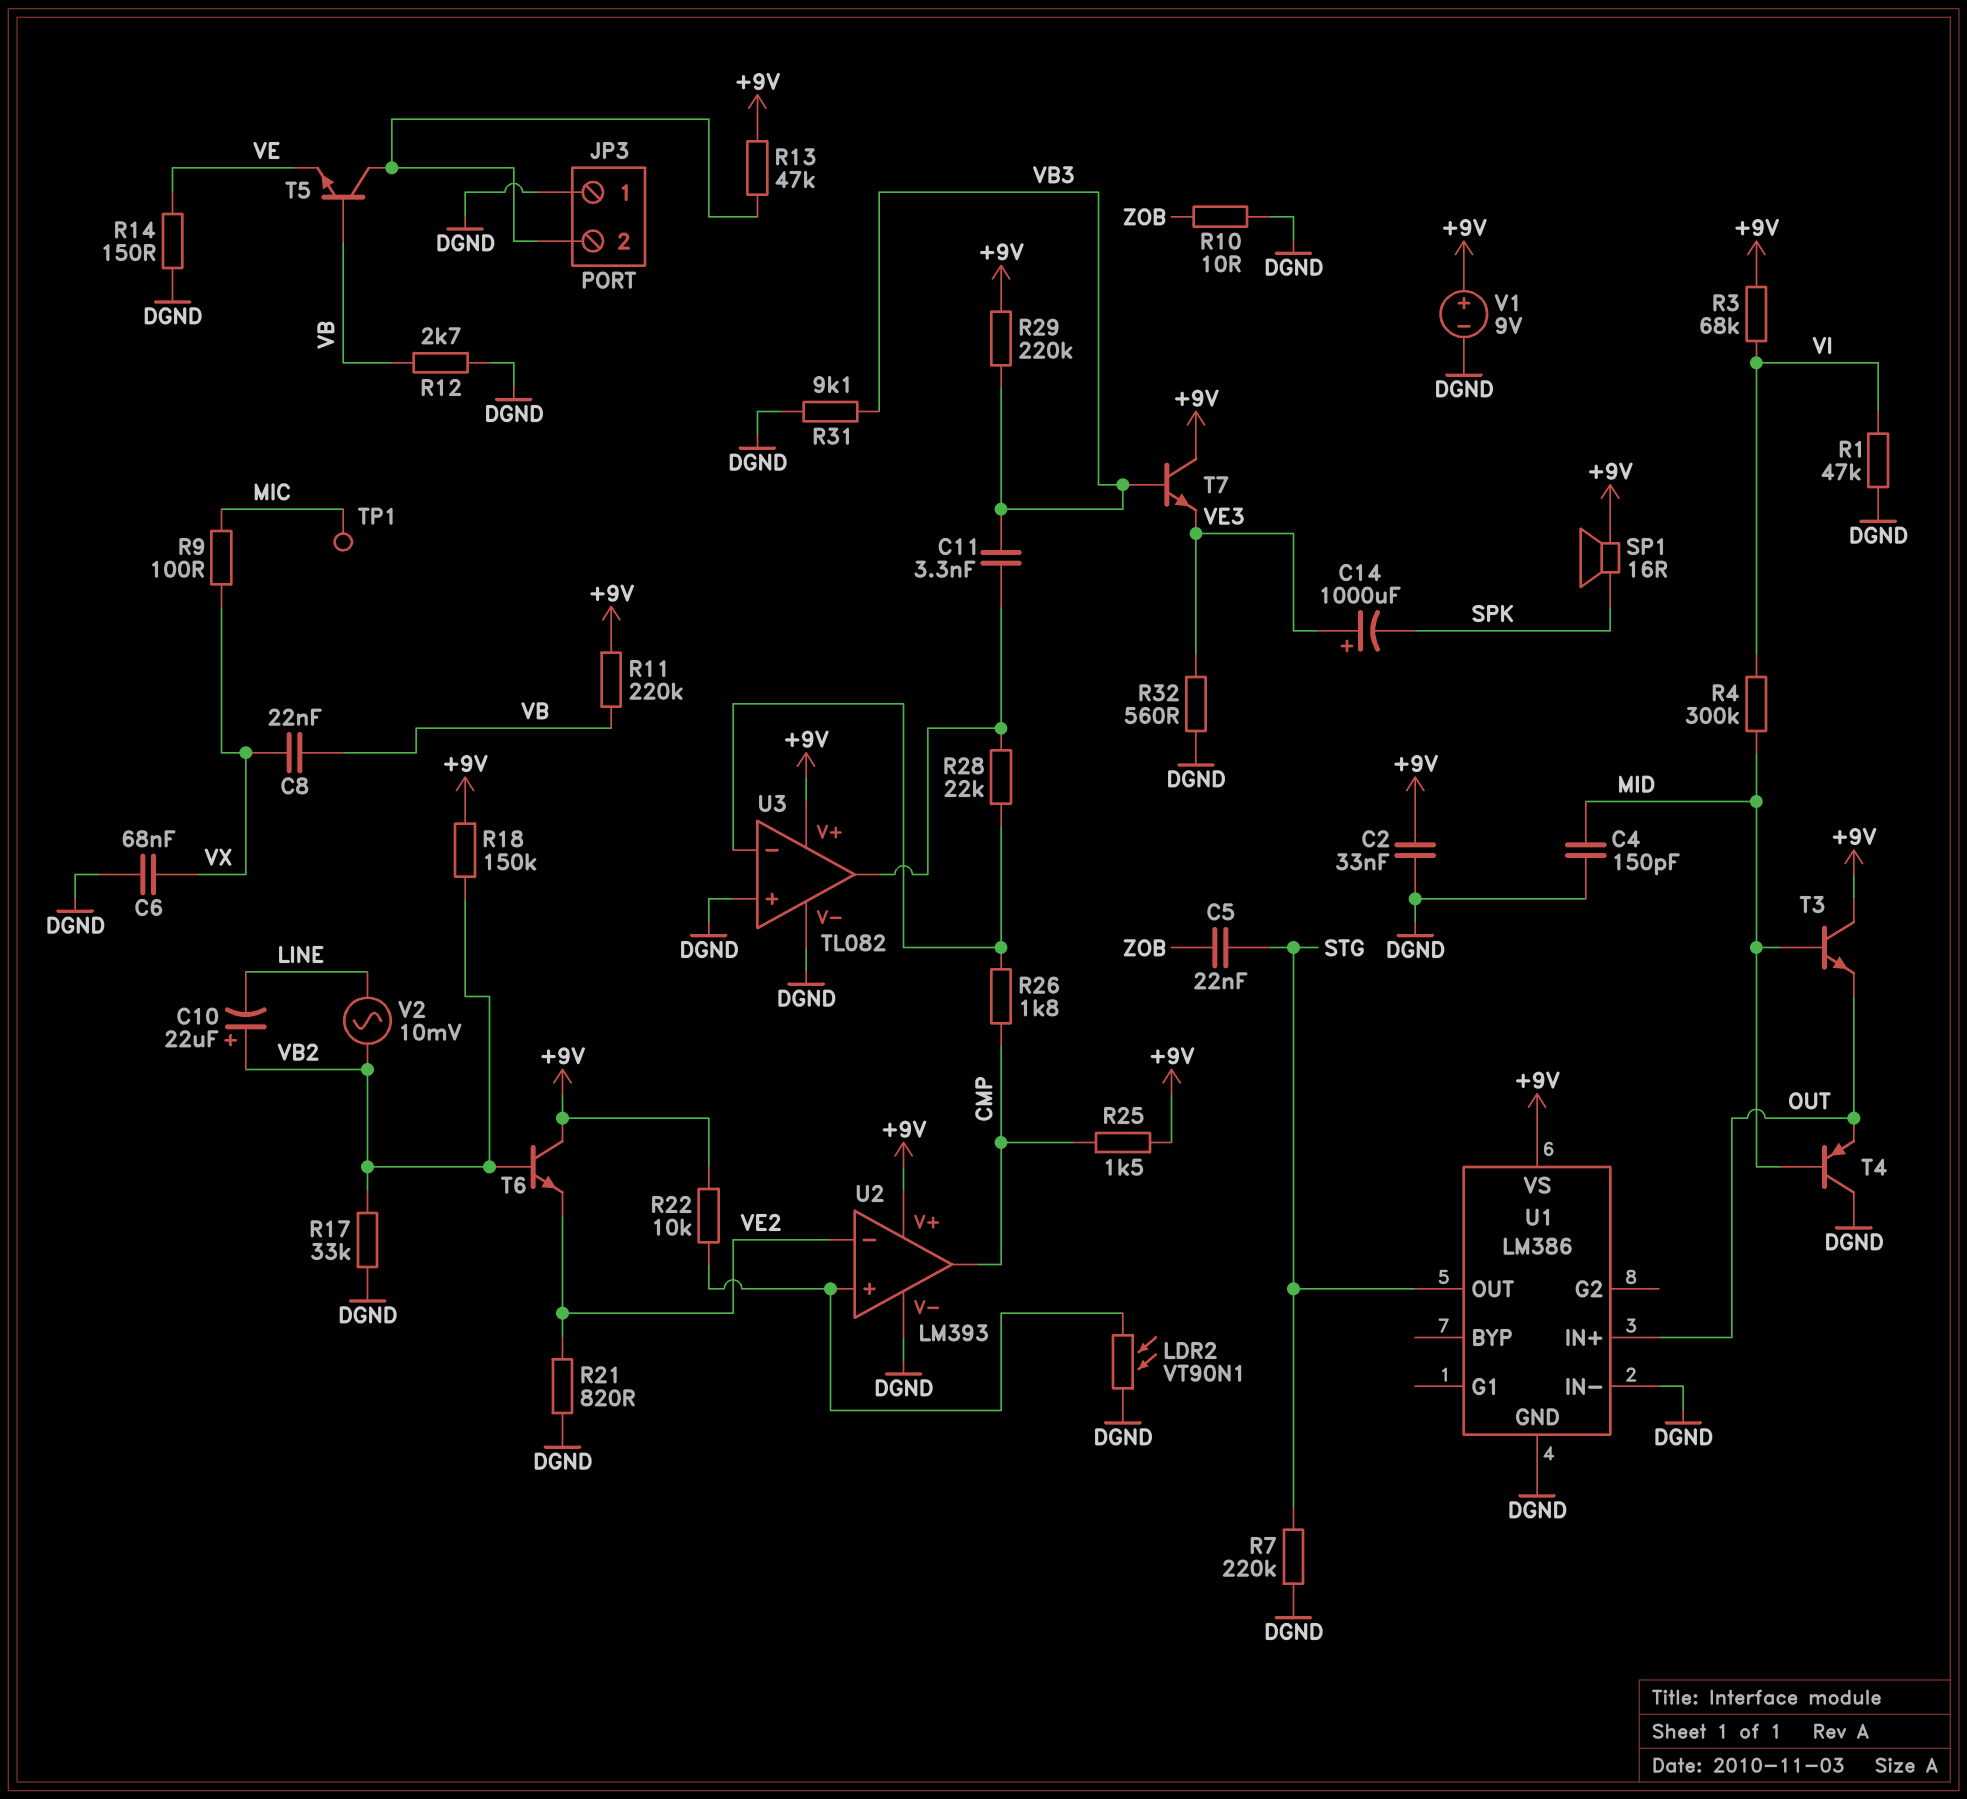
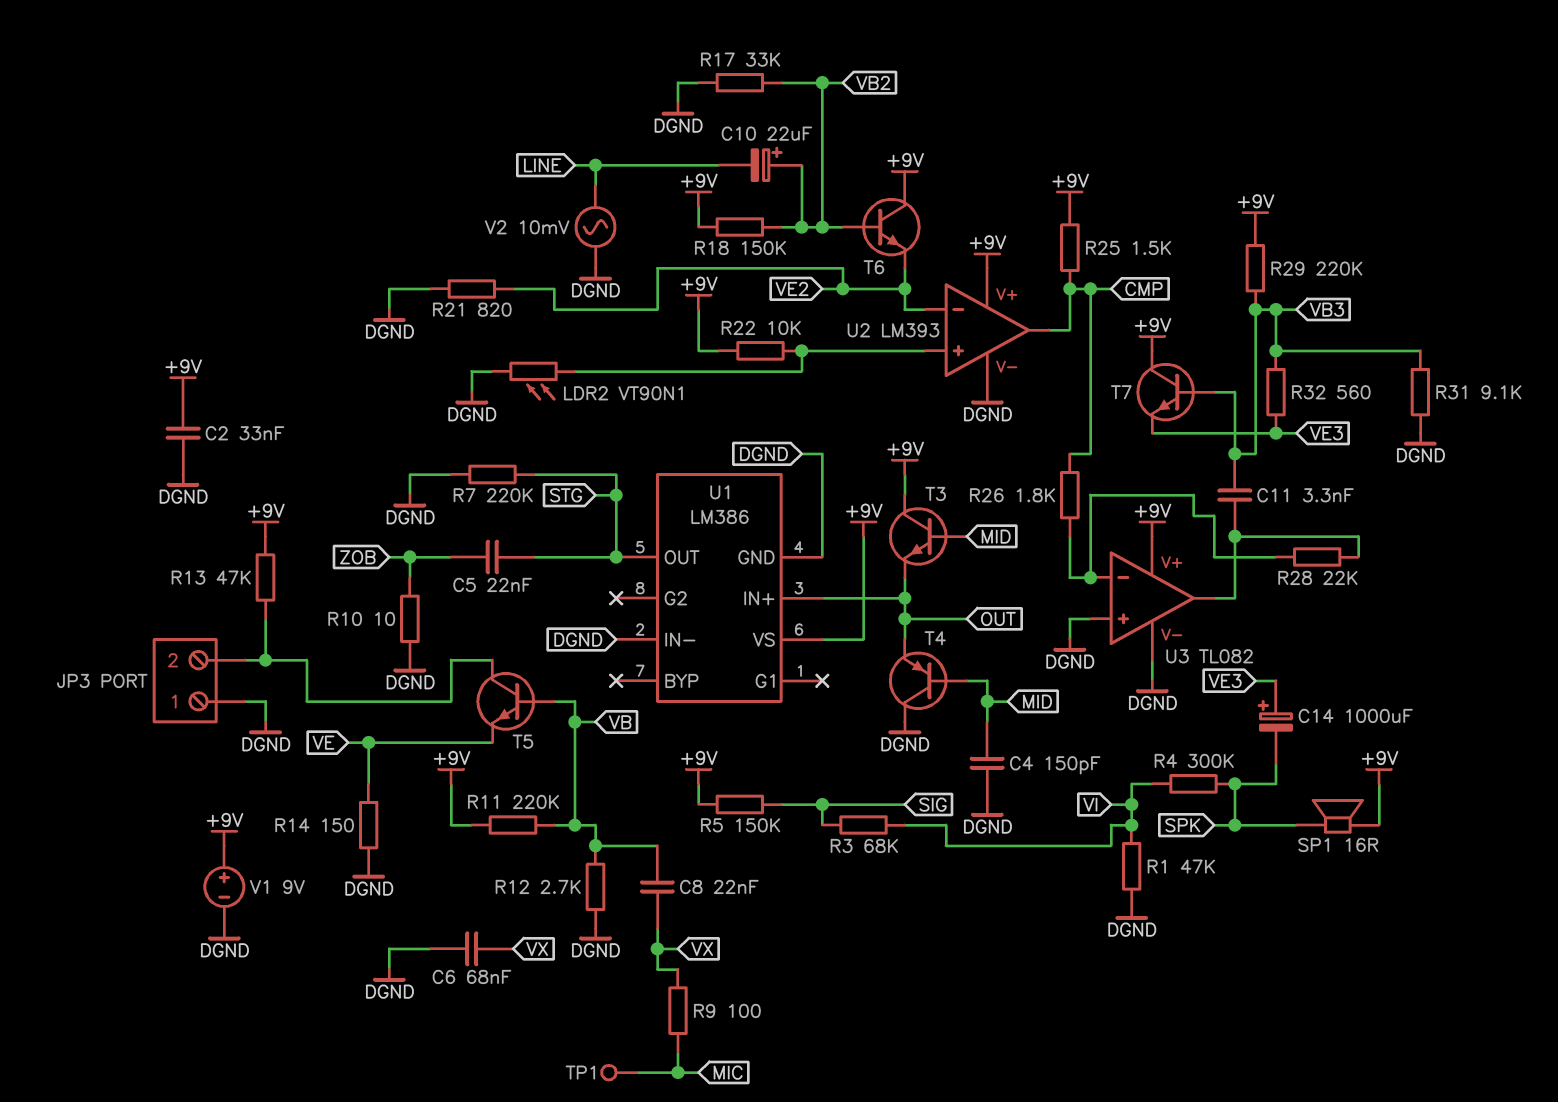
R3: 68k (+9V, VI) -> 68k (SIG, VI)
R4: 300k (MID, VI) -> 300k (SPK, VI)
R5: none -> 150k (+9V, SIG)
R32: 560 (DGND, VE3) -> 560 (VB3, VE3)
V2: AC 10mV (LINE, VB2) -> AC 10mV (DGND, LINE)

